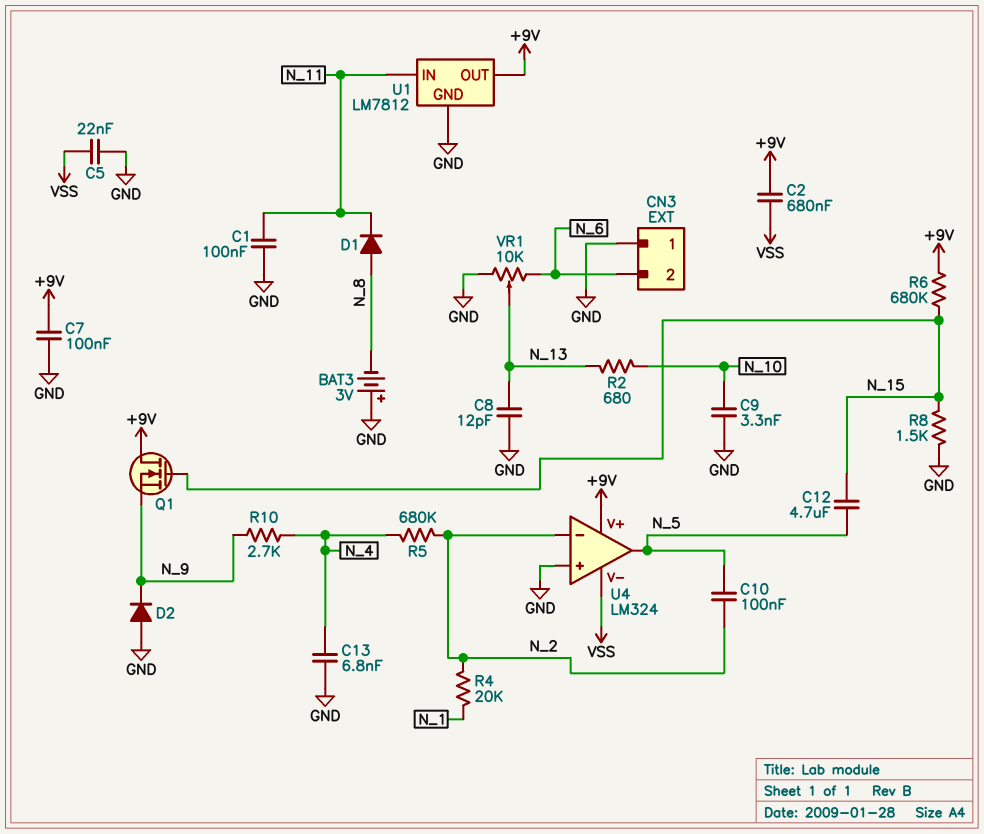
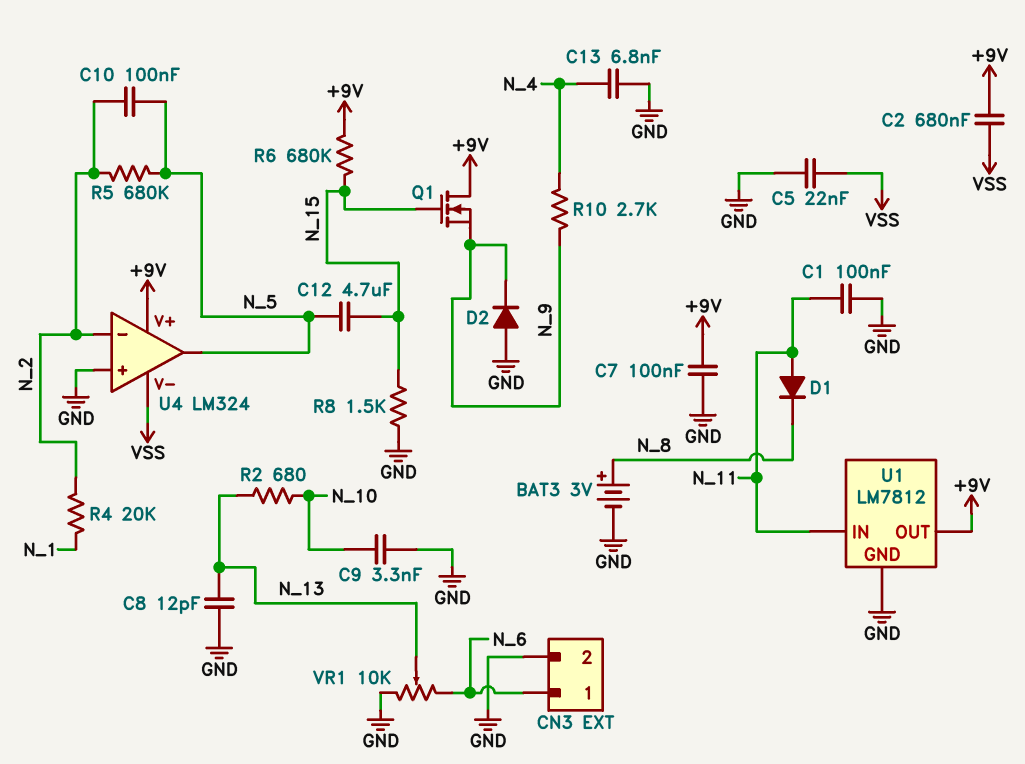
BAT3: 3V (plus GND, minus N_8) -> 3V (plus N_8, minus GND)
CN3 pin 1: GND -> N_6
CN3 pin 2: N_6 -> GND
D1: diode (A N_8, K N_11) -> diode (A N_11, K N_8)
R5: 680k (N_2, N_4) -> 680k (N_2, N_5)

